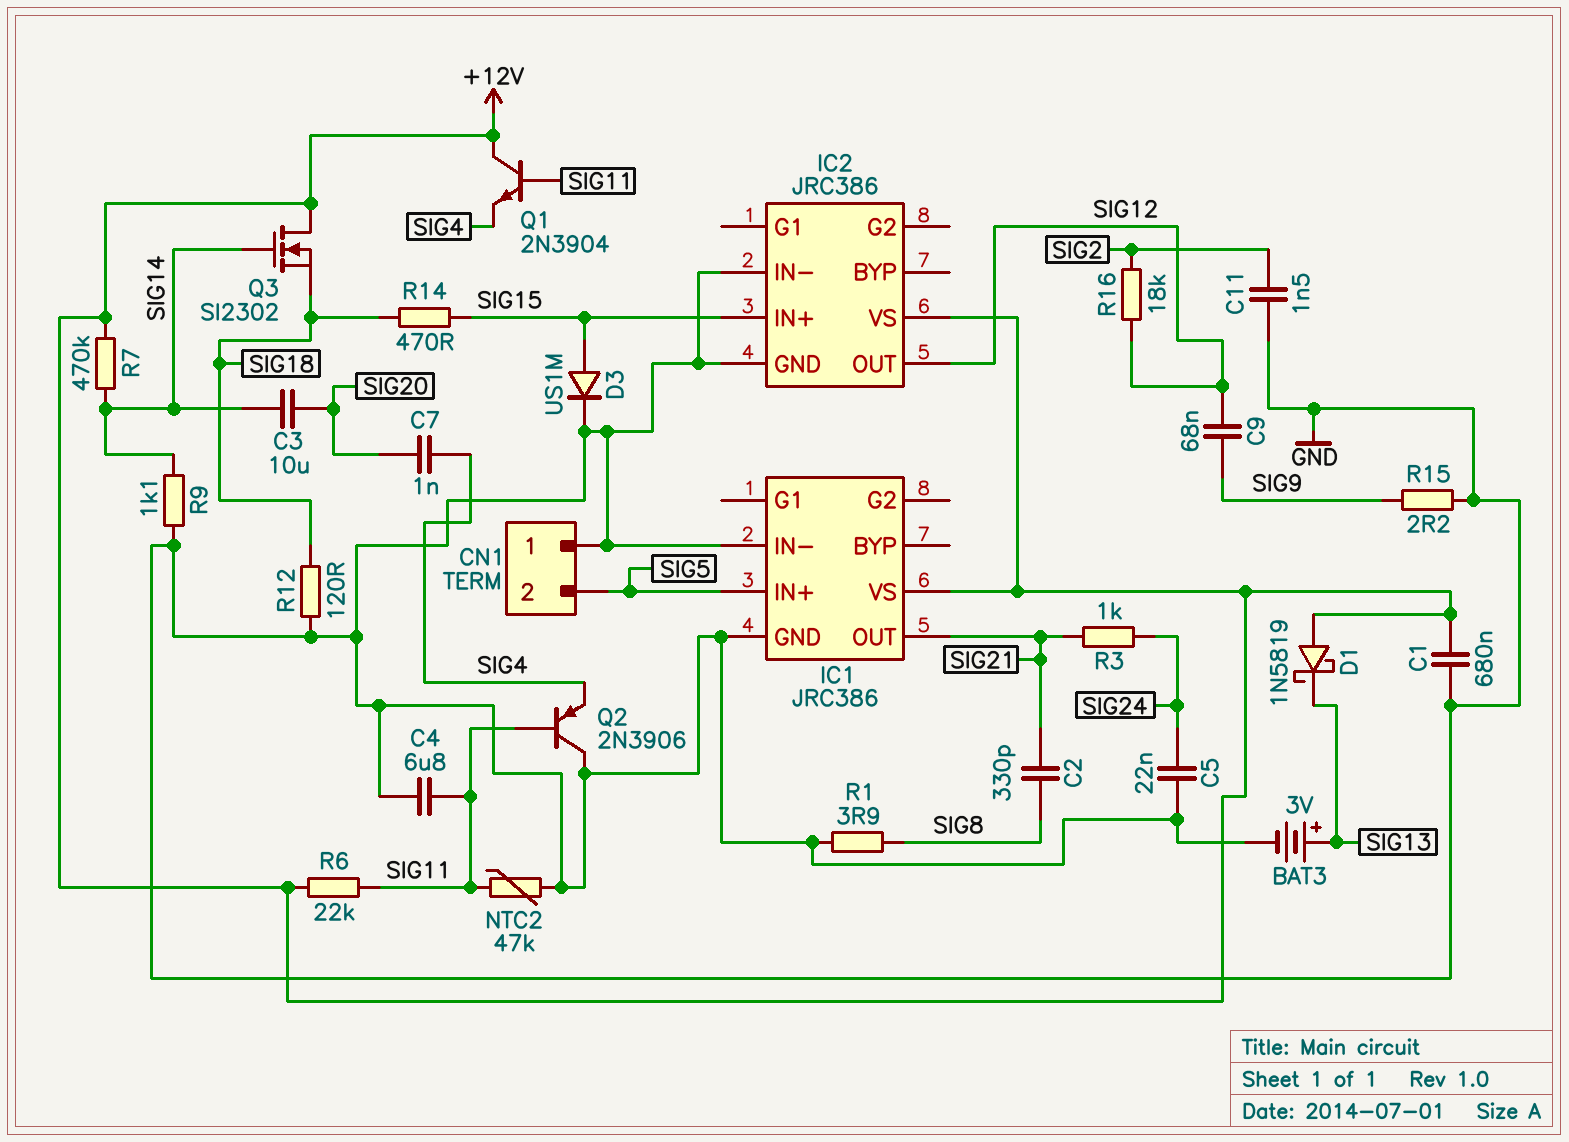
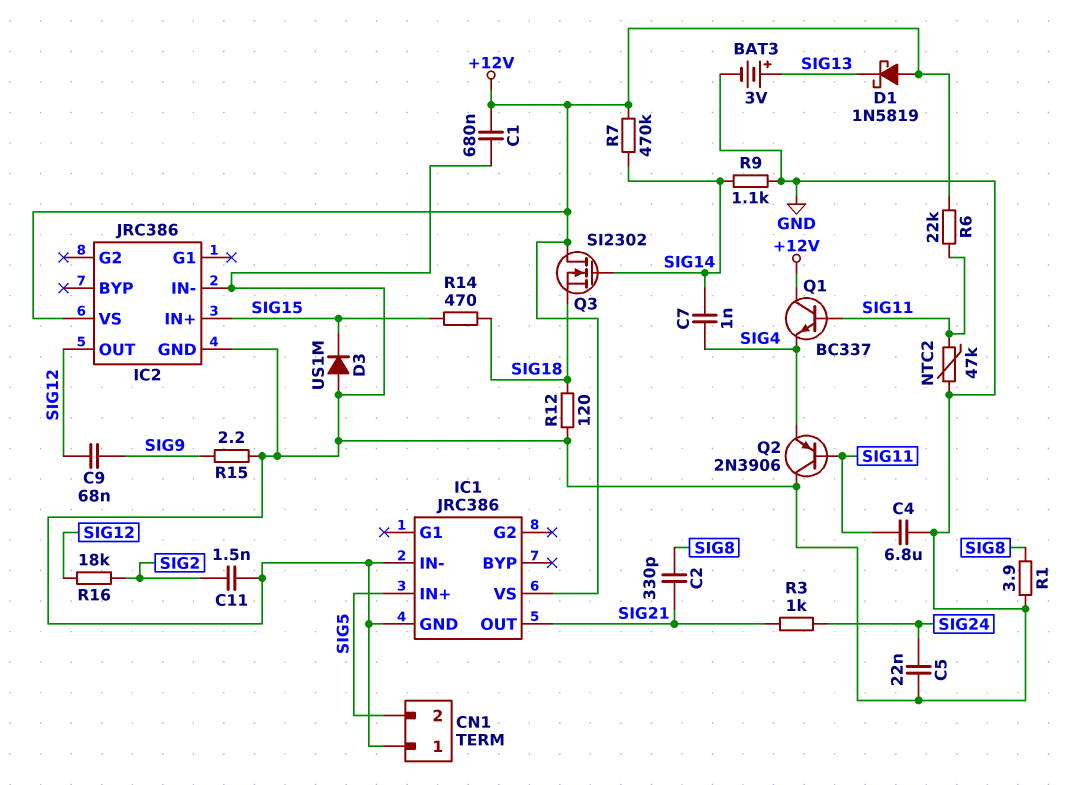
C3: 10uF (SIG14, SIG20) -> none
C7: 1nF (SIG4, SIG20) -> 1nF (SIG4, SIG14)
D3: diode US1M (A SIG15, K GND) -> diode US1M (A GND, K SIG15)
Q1: NPN 2N3904 (B SIG11, C +12V, E SIG4) -> NPN BC337 (B SIG11, C +12V, E SIG4)

